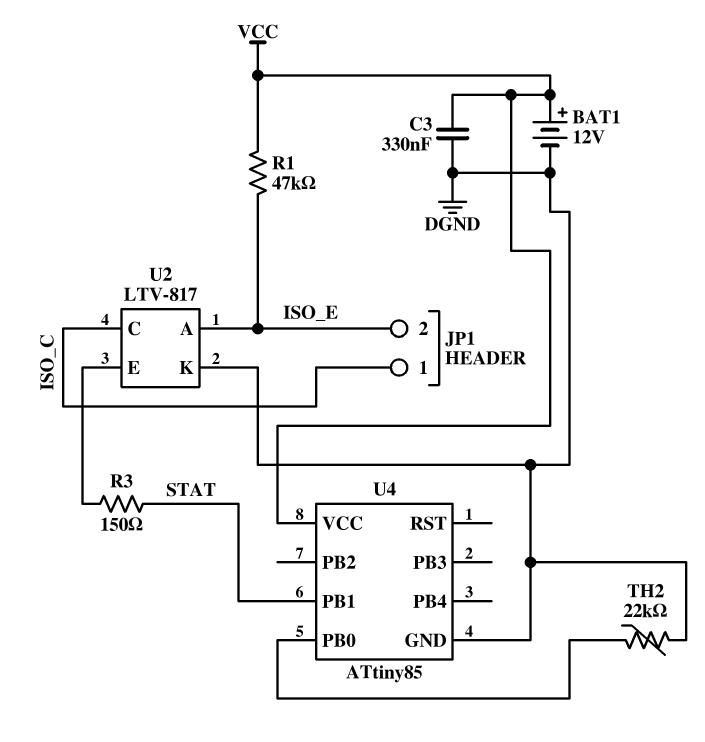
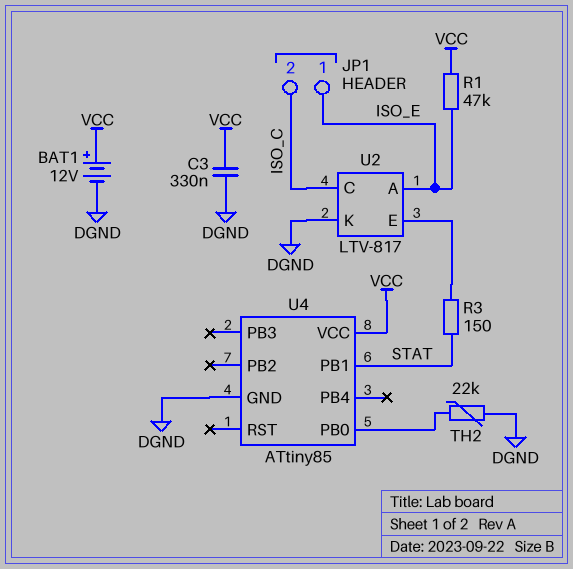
JP1 pin 1: ISO_C -> ISO_E
JP1 pin 2: ISO_E -> ISO_C

